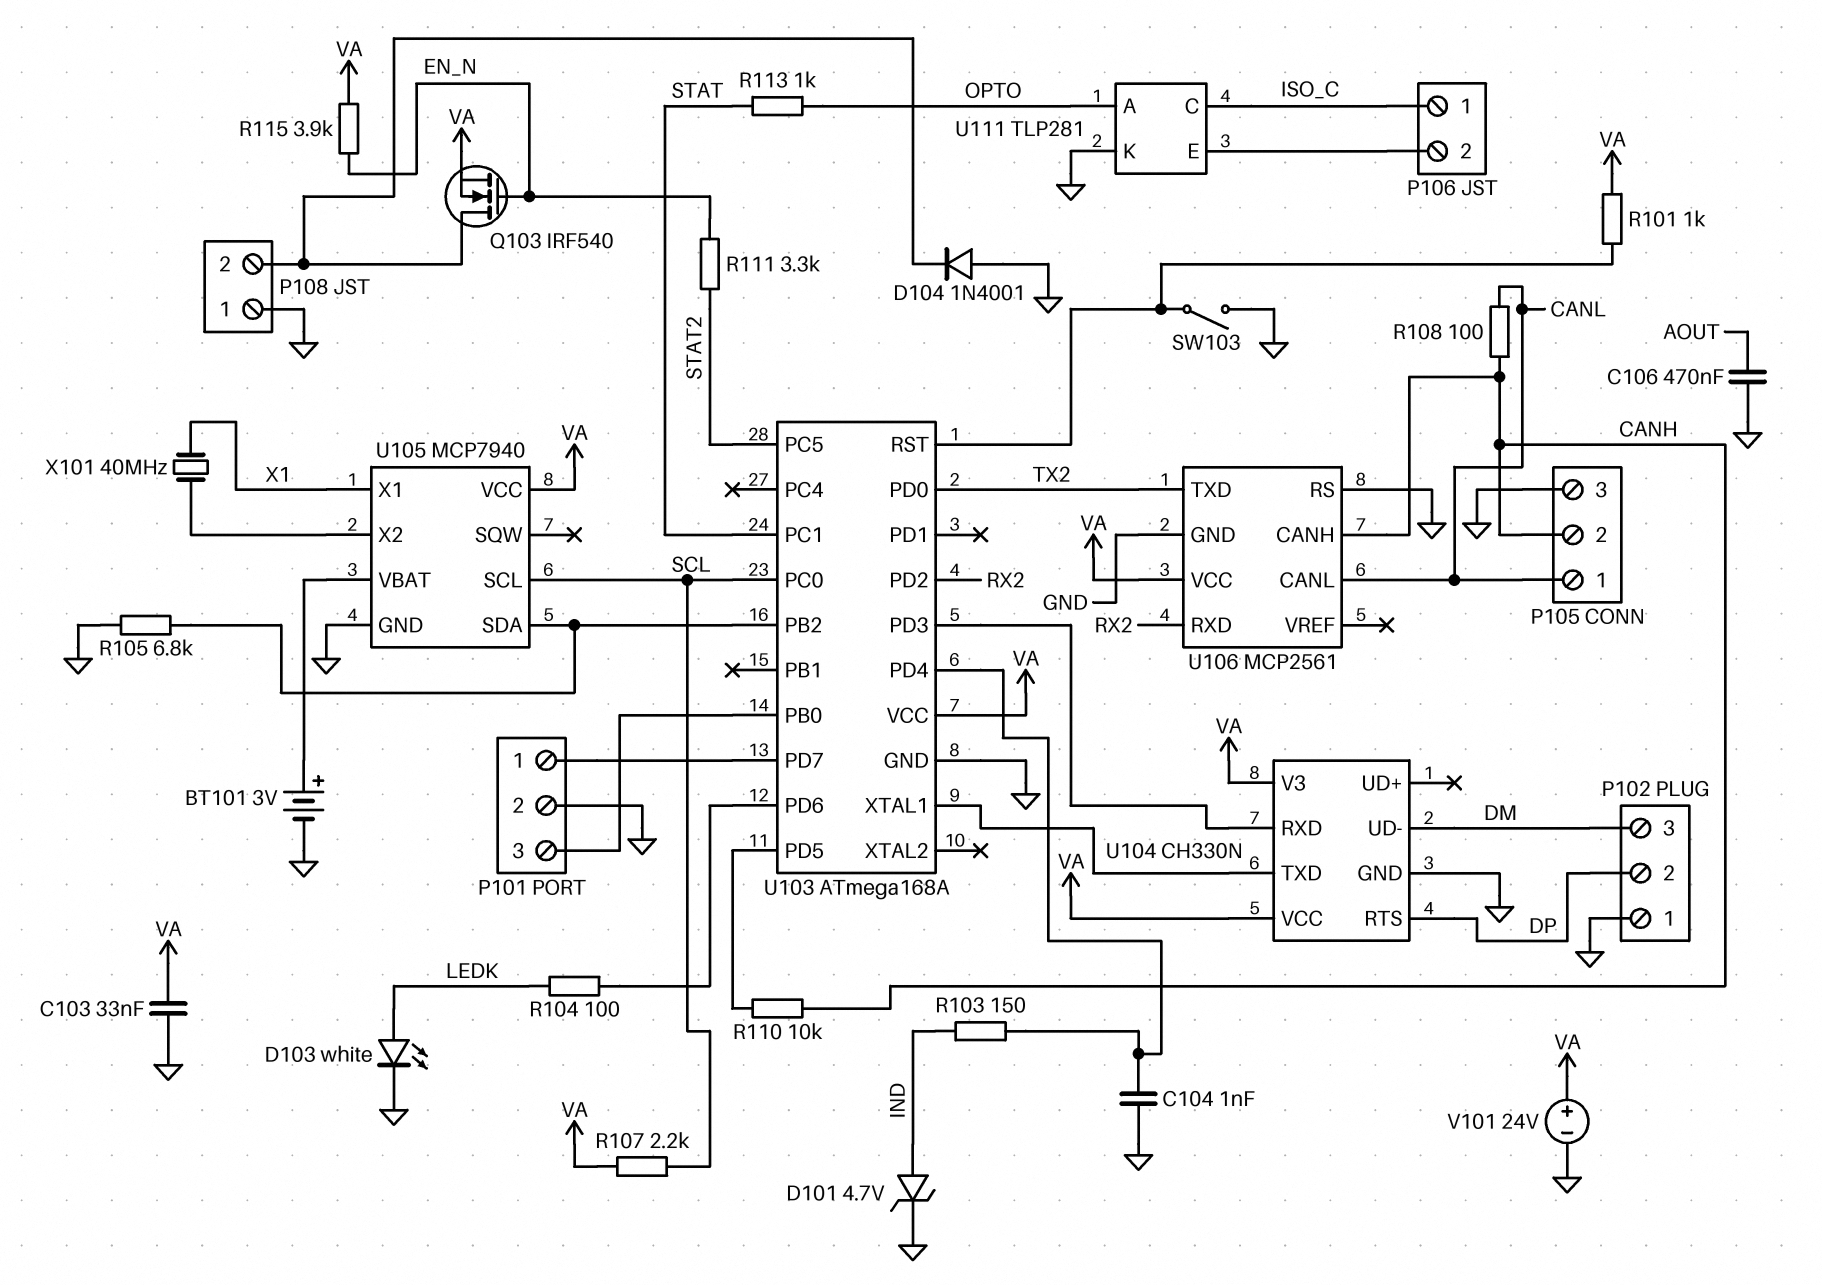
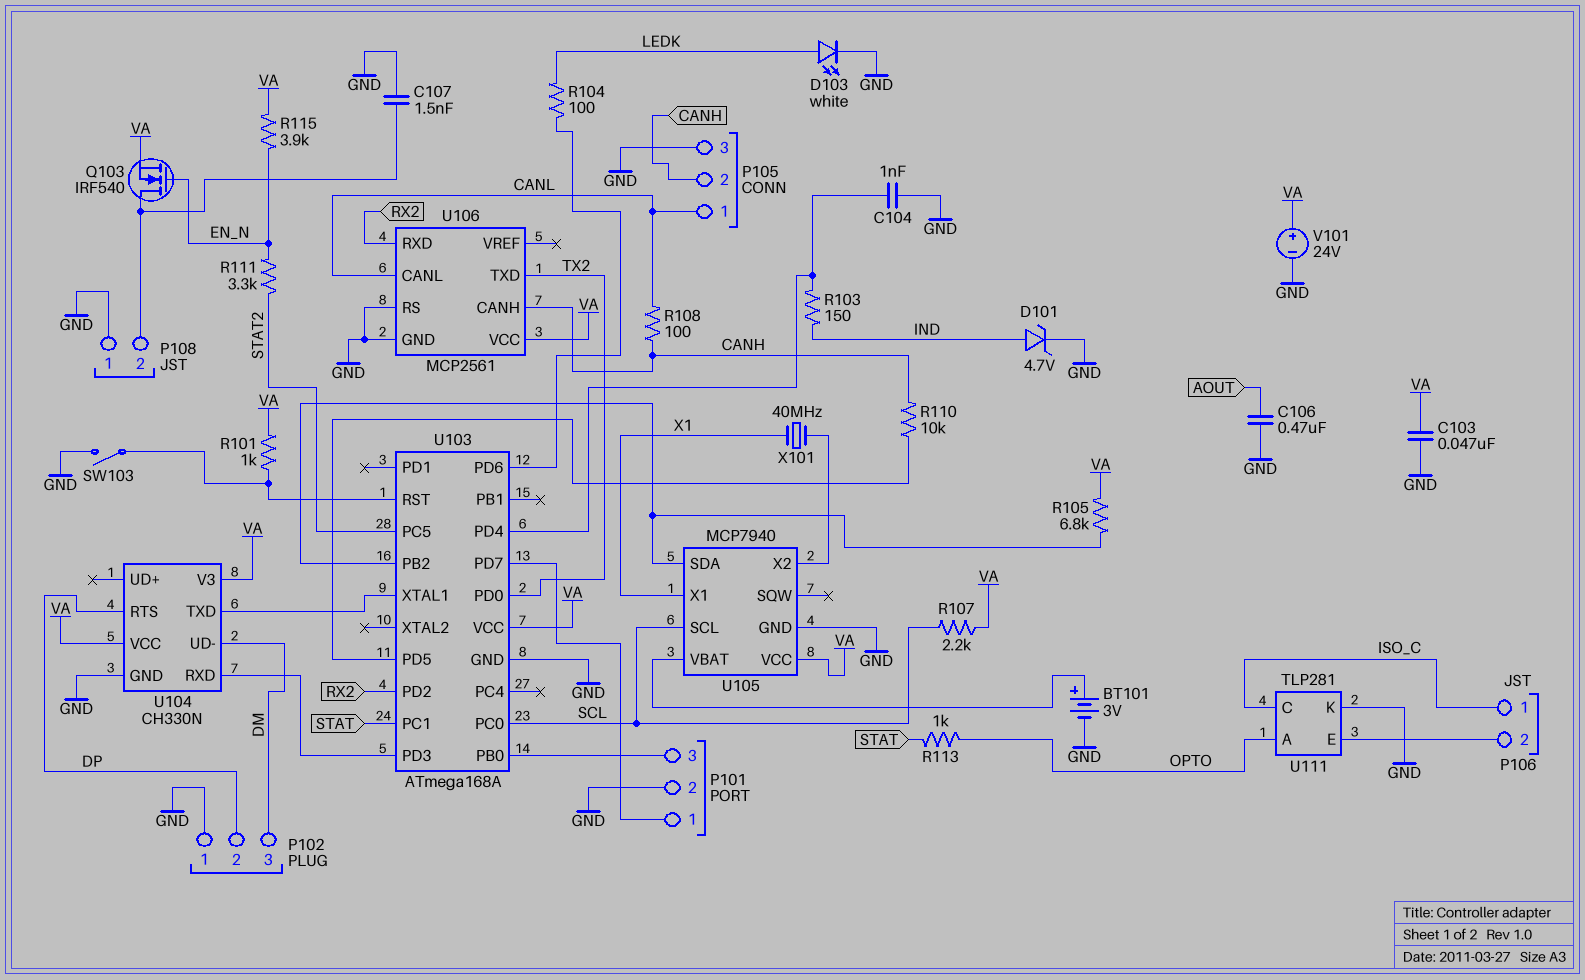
C103: 33nF (GND, VA) -> 47nF (GND, VA)
C107: none -> 1.5nF (GND, P108/2)
D104: diode 1N4001 (A GND, K P108/2) -> none
R105: 6.8k (GND, U103/PB2) -> 6.8k (U103/PB2, VA)

